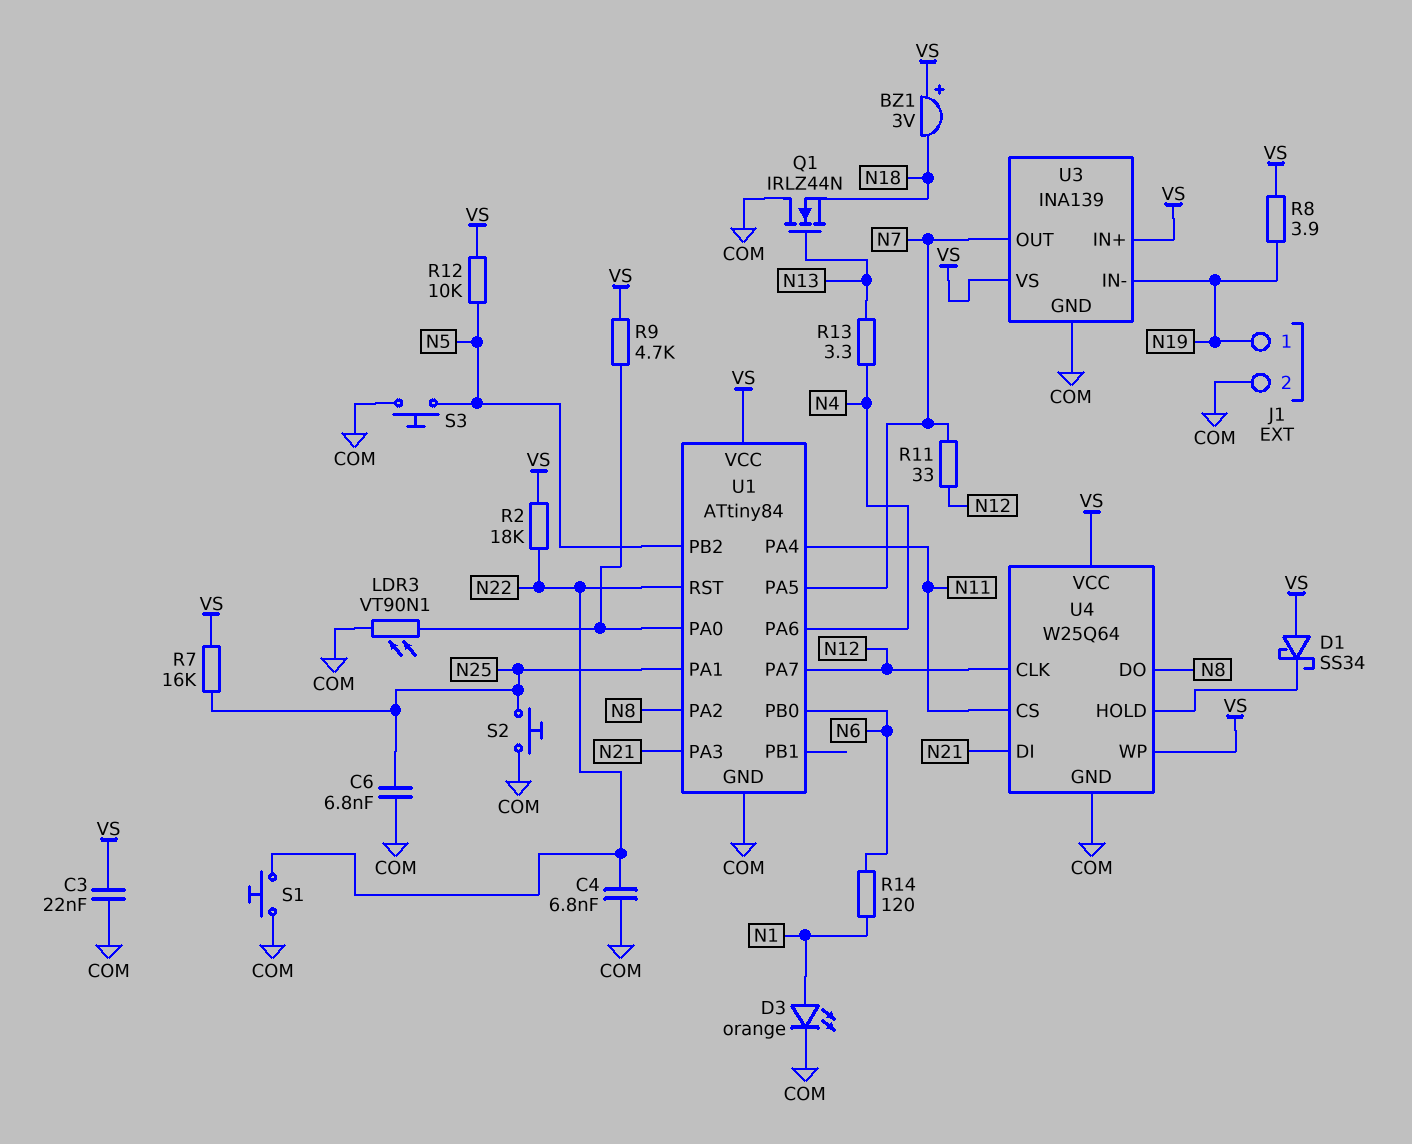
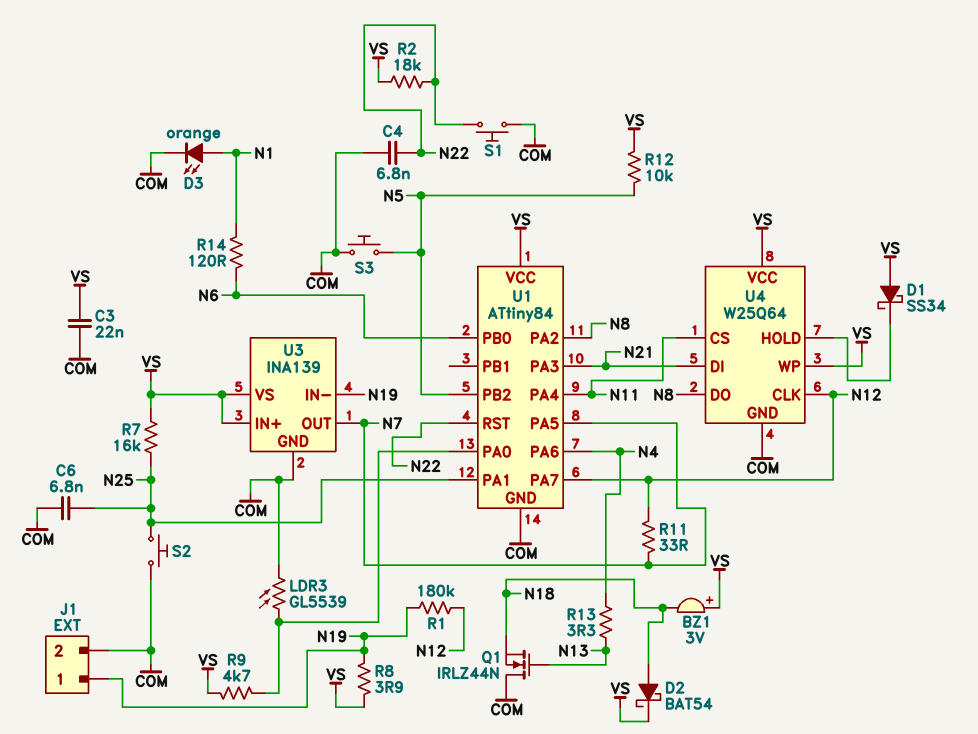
D2: none -> schottky BAT54 (A N18, K VS)
LDR3: VT90N1 (COM, U1/PA0) -> GL5539 (COM, U1/PA0)
R1: none -> 180k (N12, N19)

